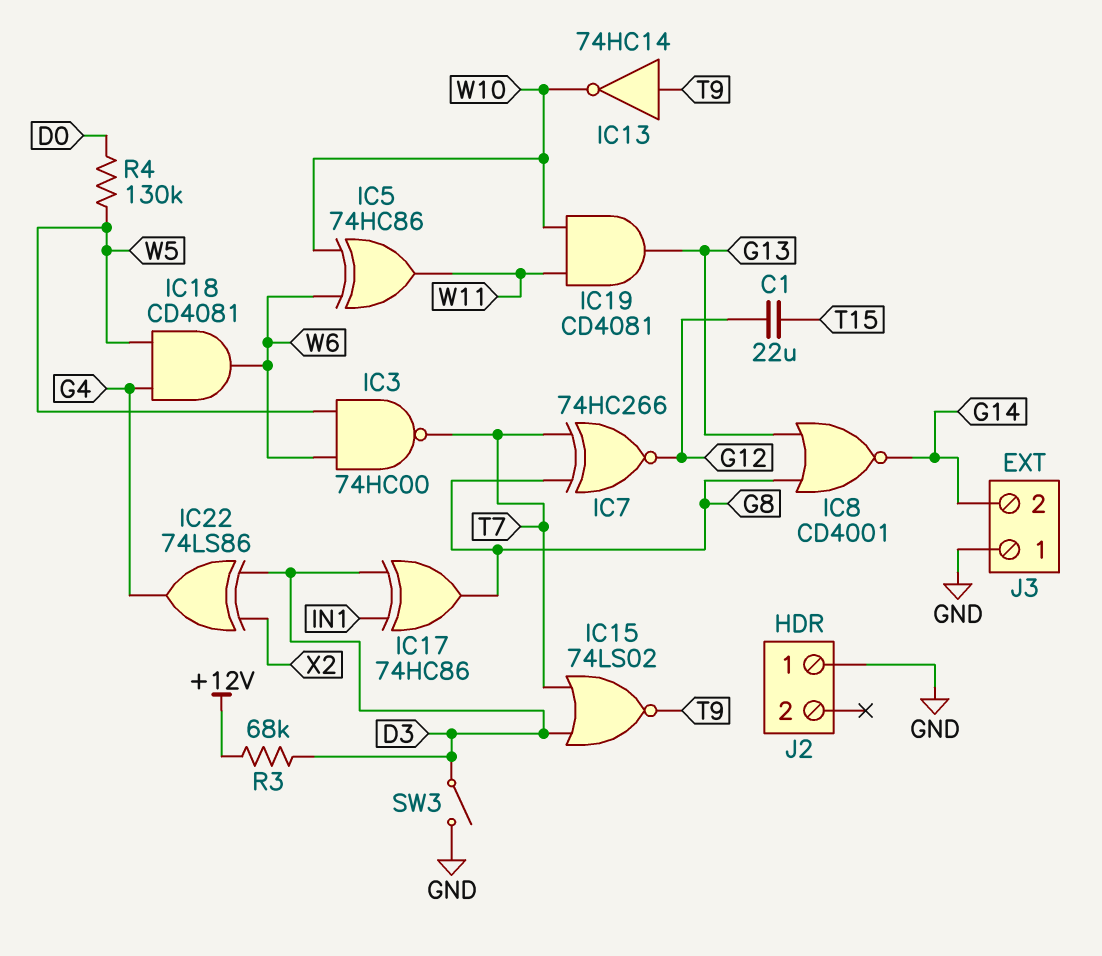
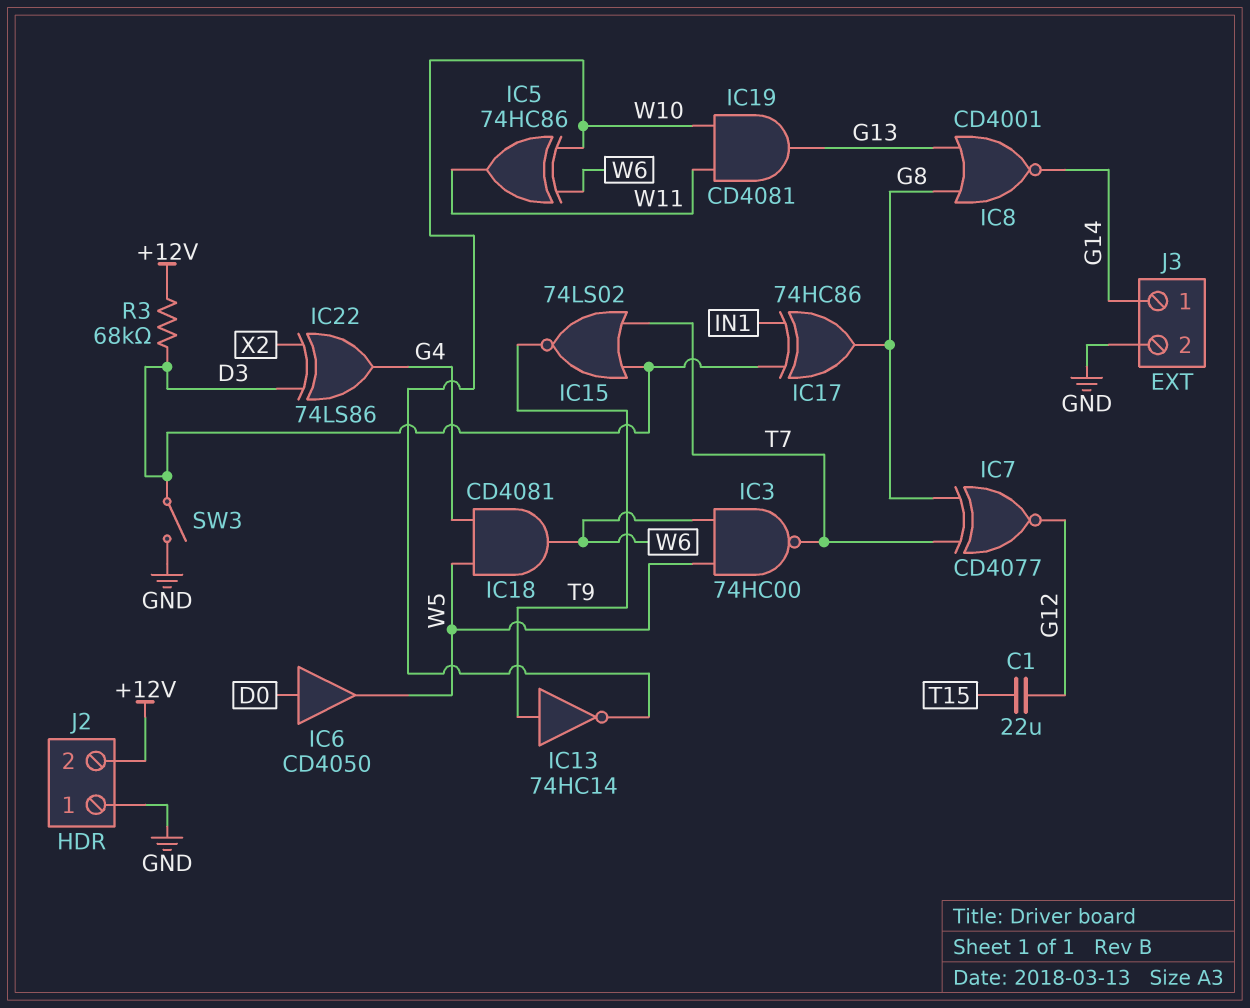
IC6: none -> buffer CD4050 (in D0, out W5)
IC7: XNOR 74HC266 (in G8, in T7, out G12) -> XNOR CD4077 (in G8, in T7, out G12)
J2 pin 2: none -> +12V
J3 pin 1: GND -> G14
J3 pin 2: G14 -> GND
R4: 130k (D0, W5) -> none

